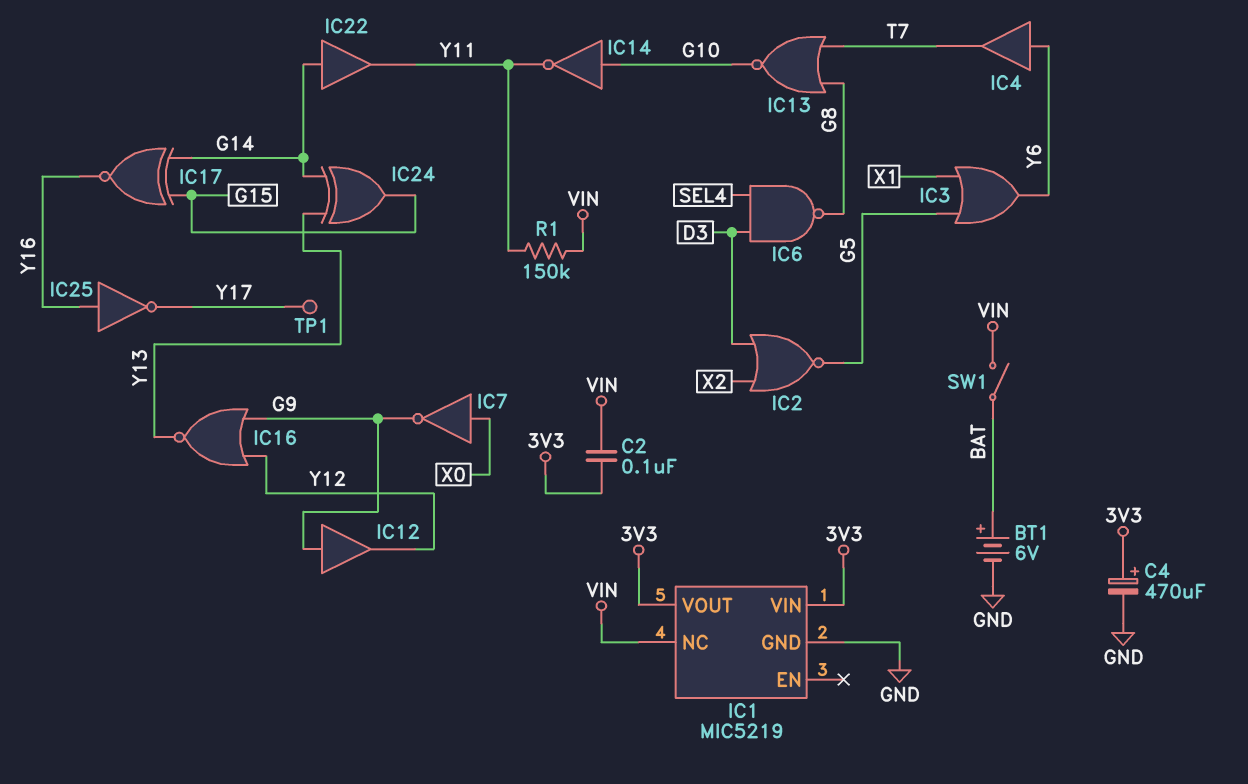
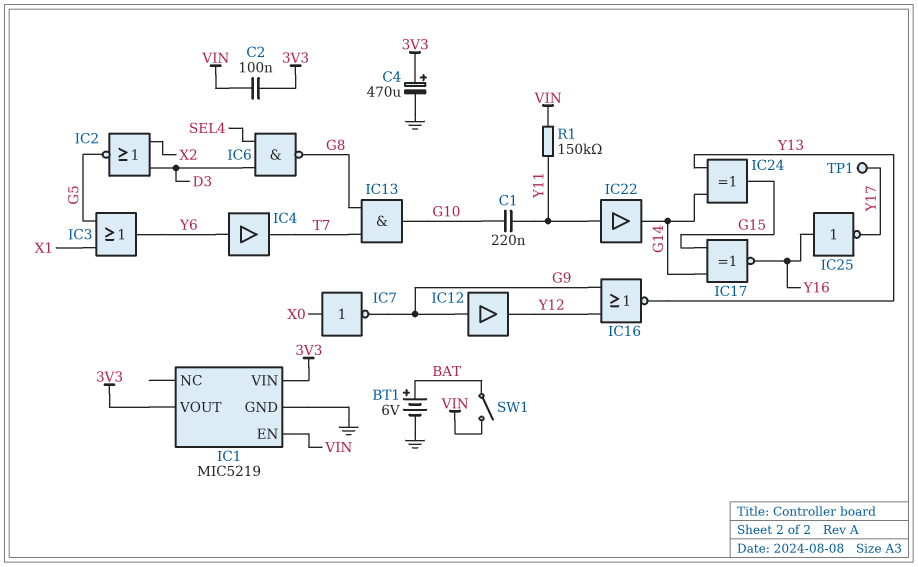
C1: none -> 220nF (G10, Y11)
IC1 pin EN: none -> VIN
IC1 pin NC: VIN -> none
IC13: NOR (in G8, in T7, out G10) -> AND (in G8, in T7, out G10)
IC14: NOT (in G10, out Y11) -> none
IC22: buffer (in G14, out Y11) -> buffer (in Y11, out G14)

